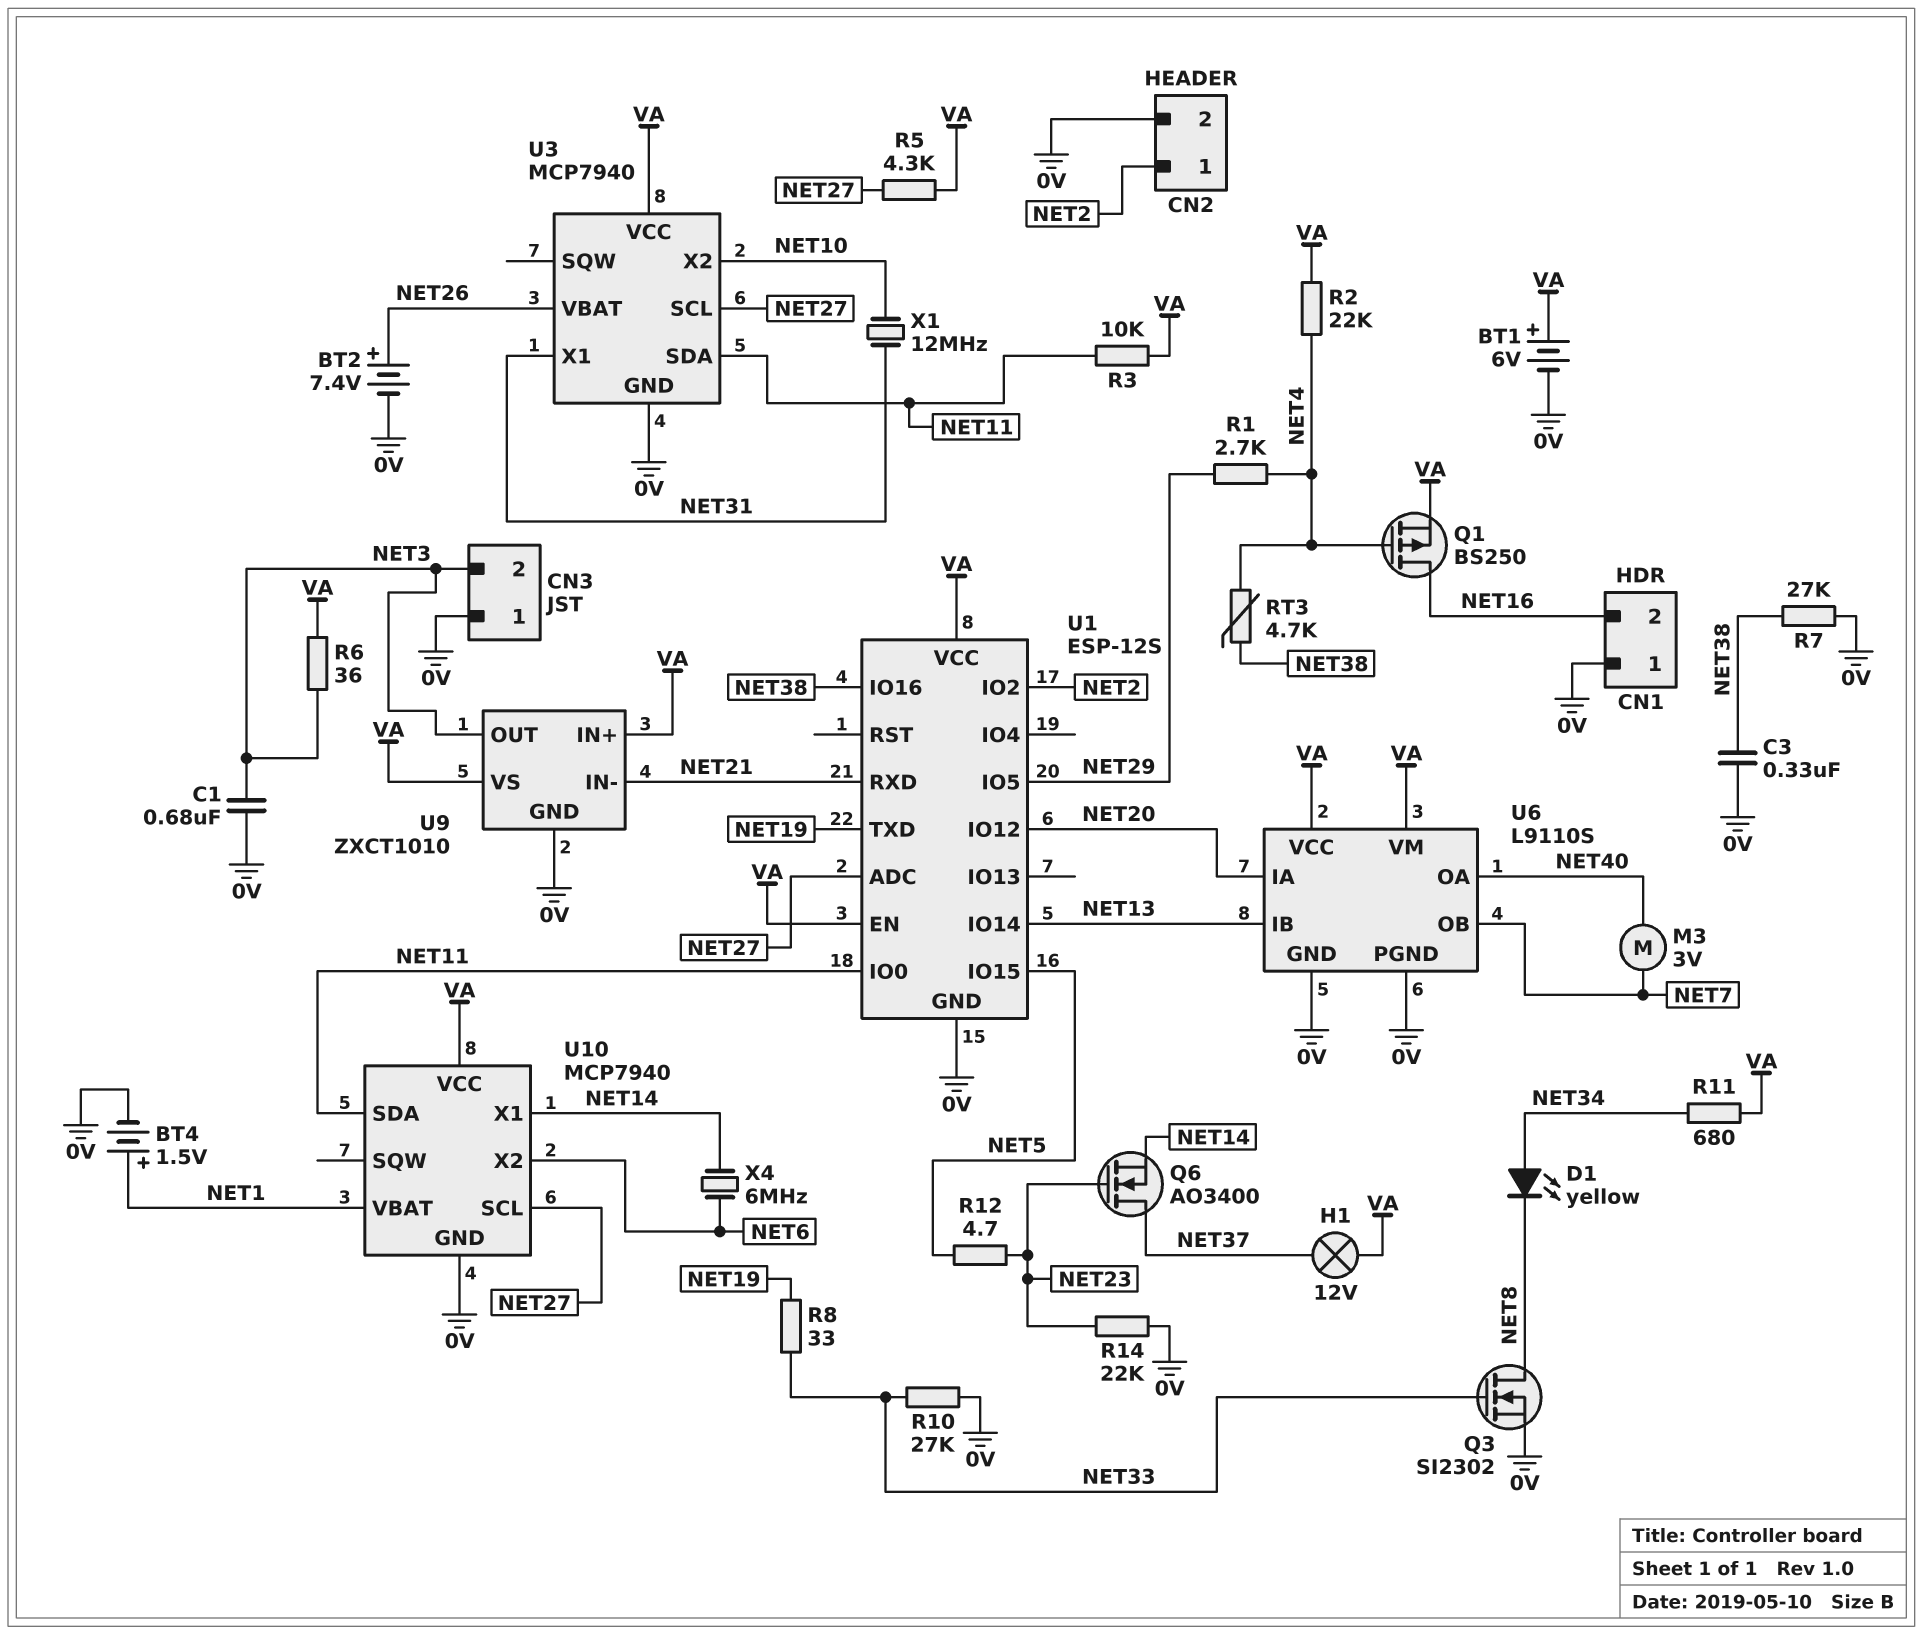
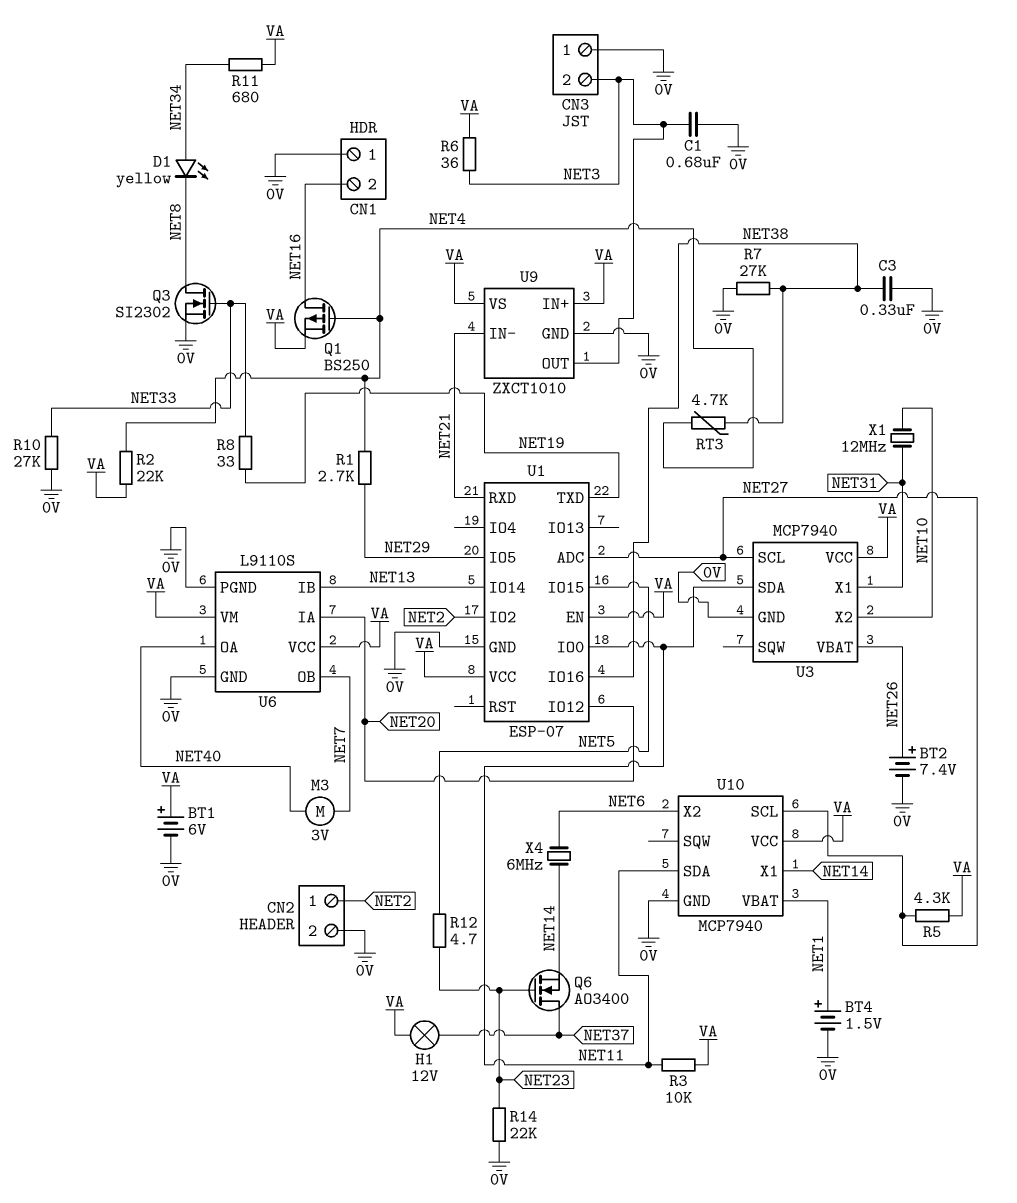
U1: ESP-12S -> ESP-07

